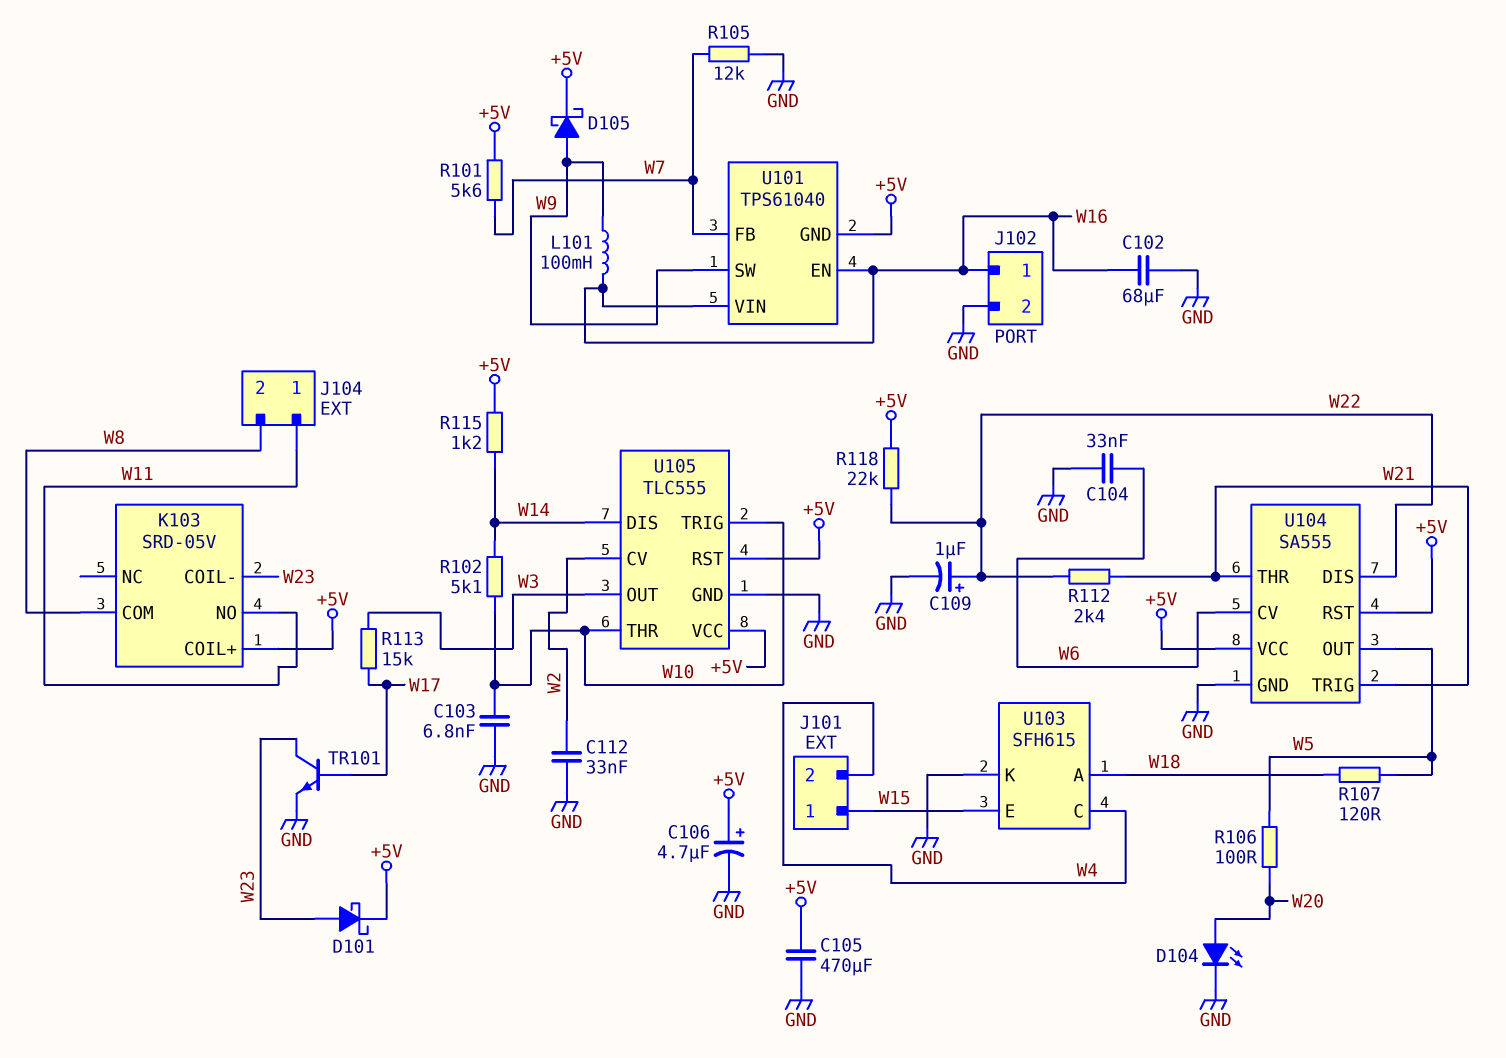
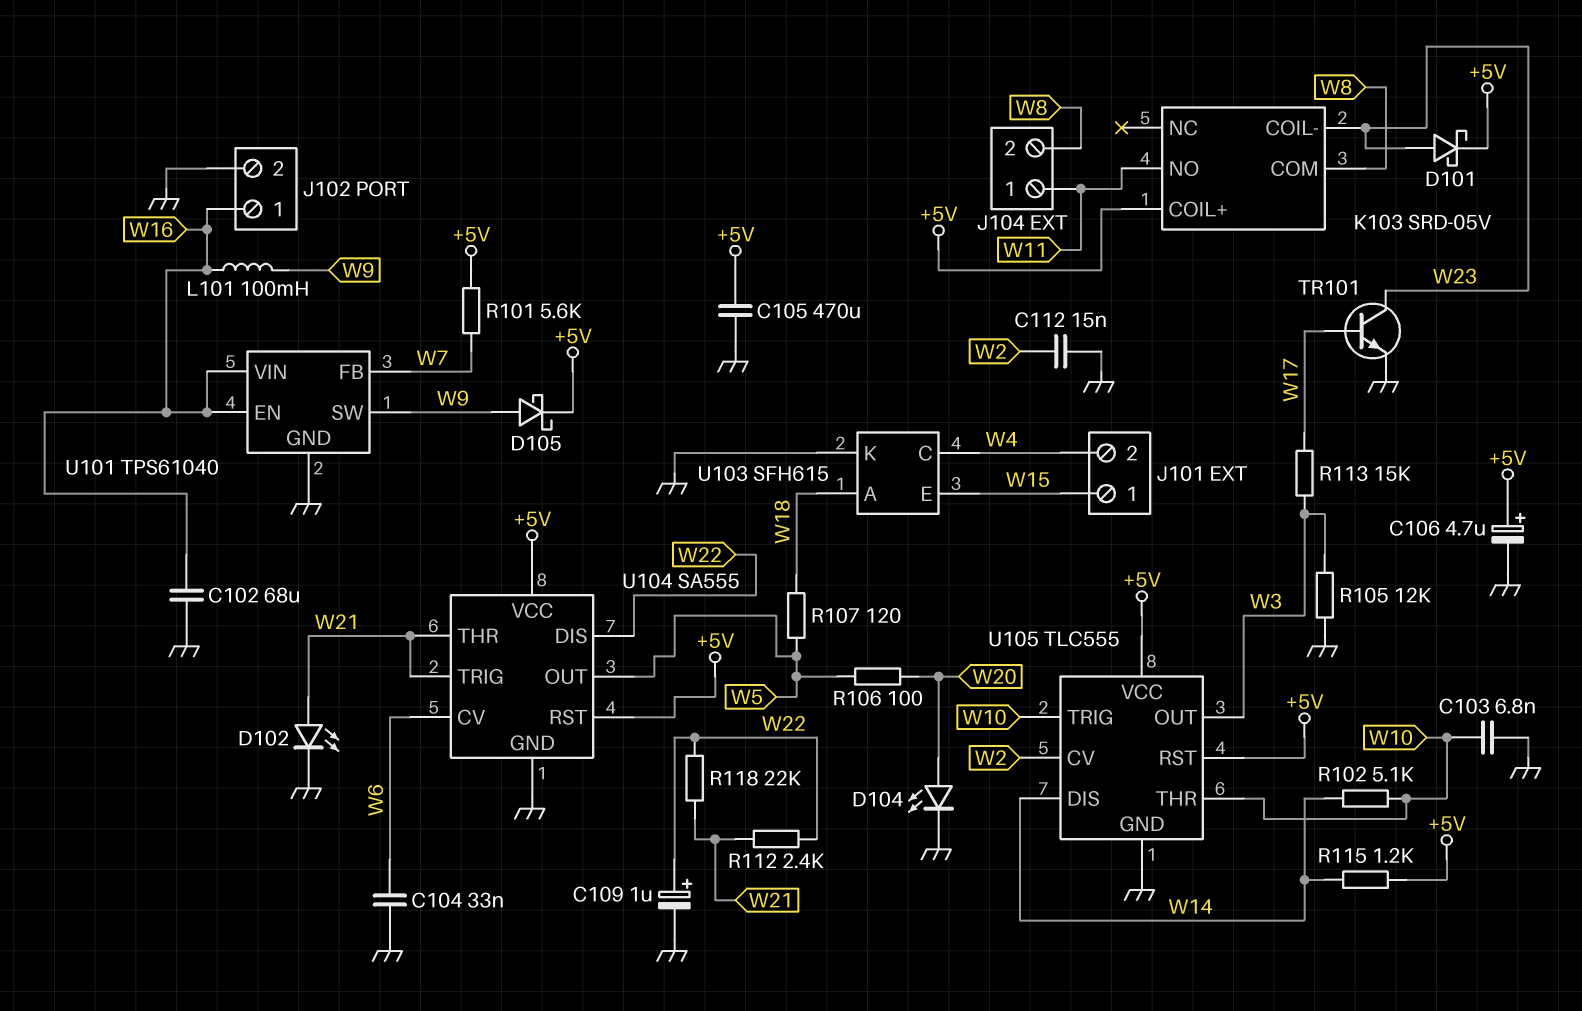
C112: 33nF (GND, W2) -> 15nF (GND, W2)
D102: none -> LED (A W21, K GND)
R105: 12k (GND, W7) -> 12k (GND, W3)
R118: 22k (+5V, W22) -> 22k (W21, W22)
U101 pin GND: +5V -> GND

